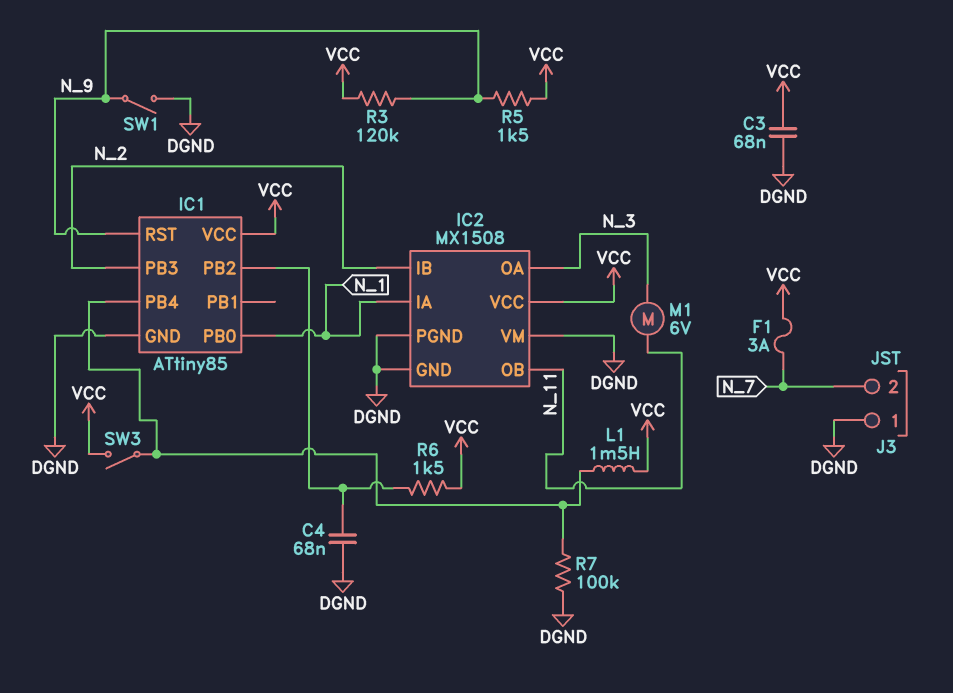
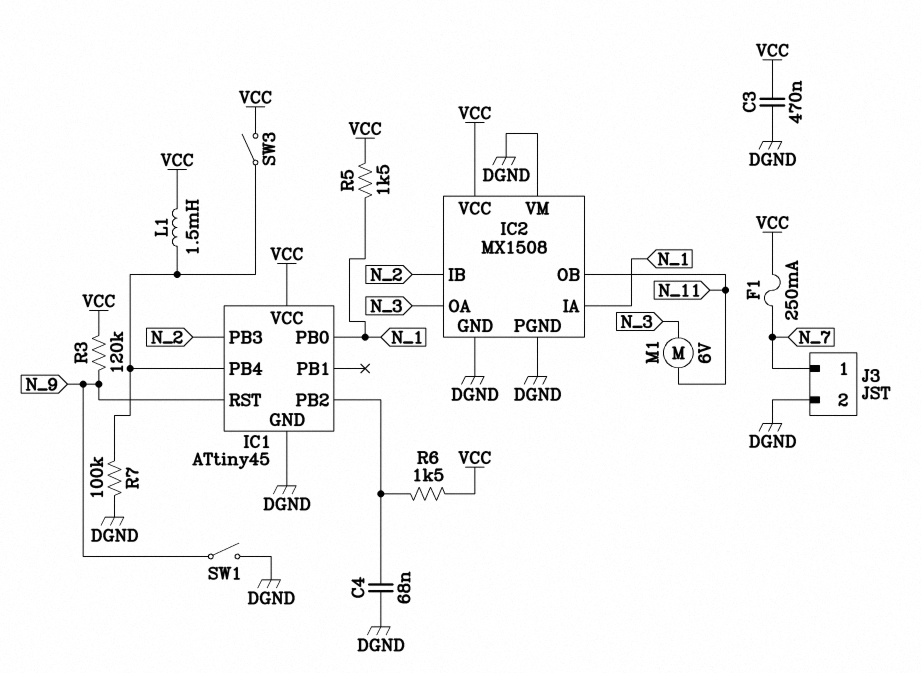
C3: 68nF (DGND, VCC) -> 470nF (DGND, VCC)
F1: 3A (N_7, VCC) -> 250mA (N_7, VCC)
IC1: ATtiny85 -> ATtiny45
J3 pin 1: DGND -> N_7
J3 pin 2: N_7 -> DGND
R5: 1.5k (N_9, VCC) -> 1.5k (N_1, VCC)

